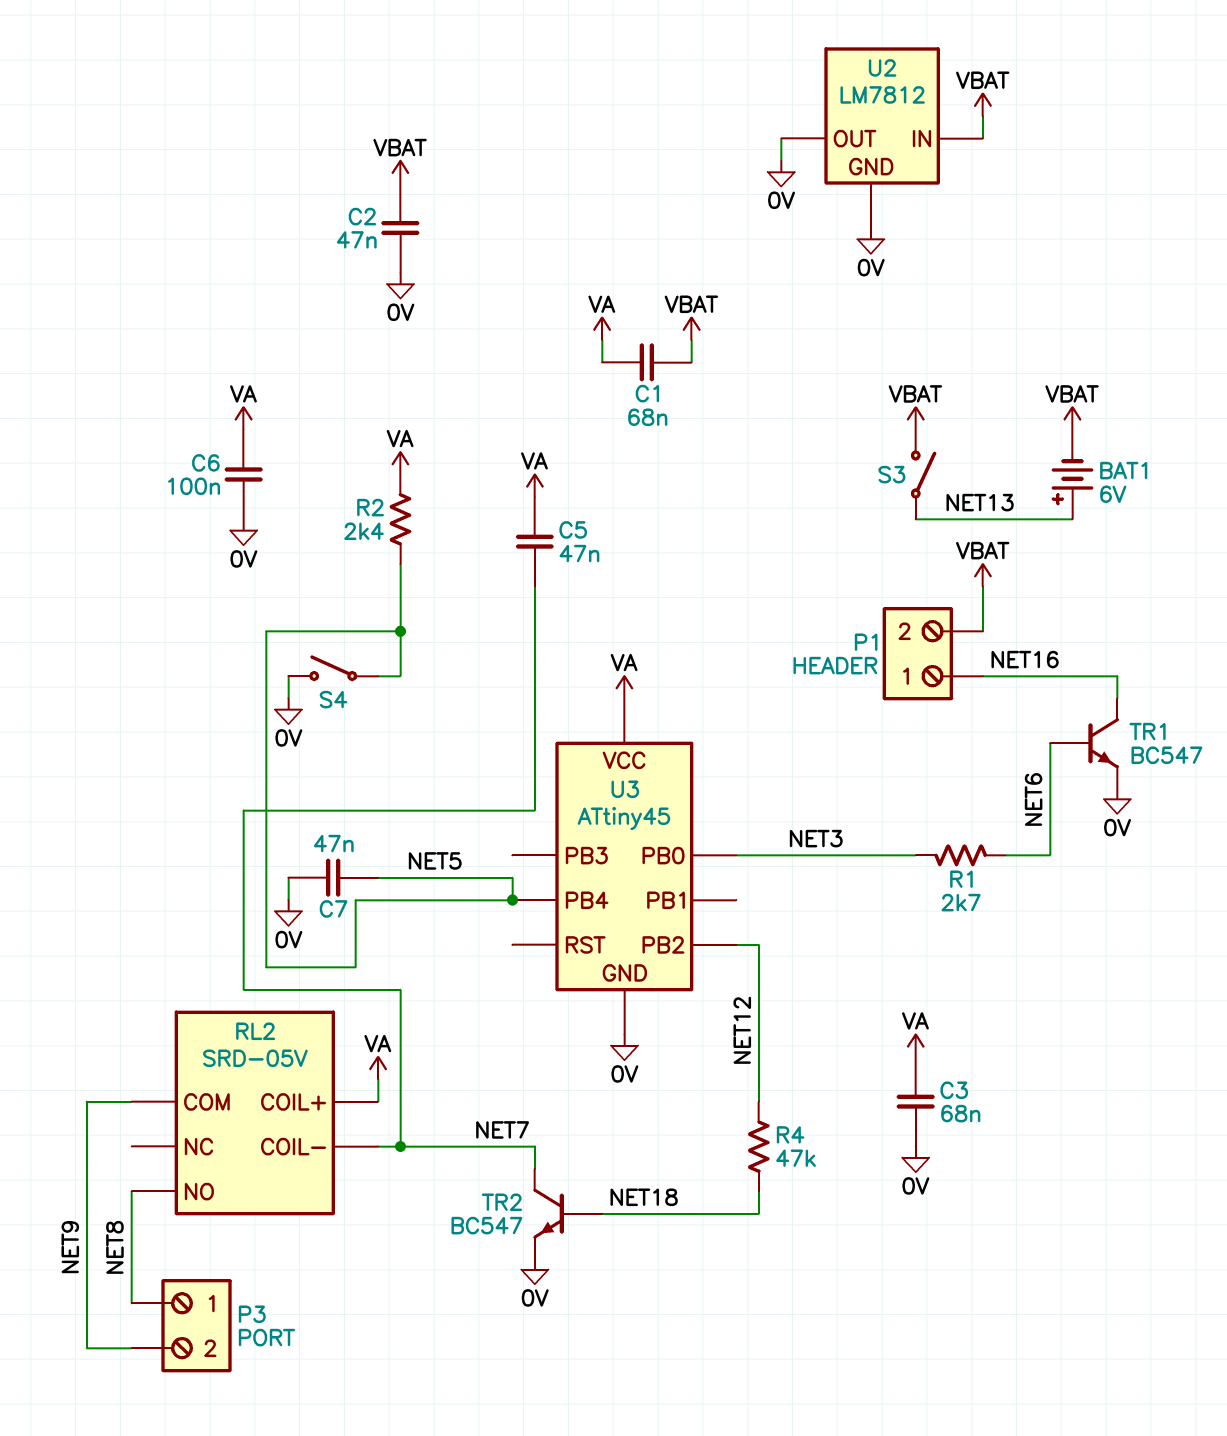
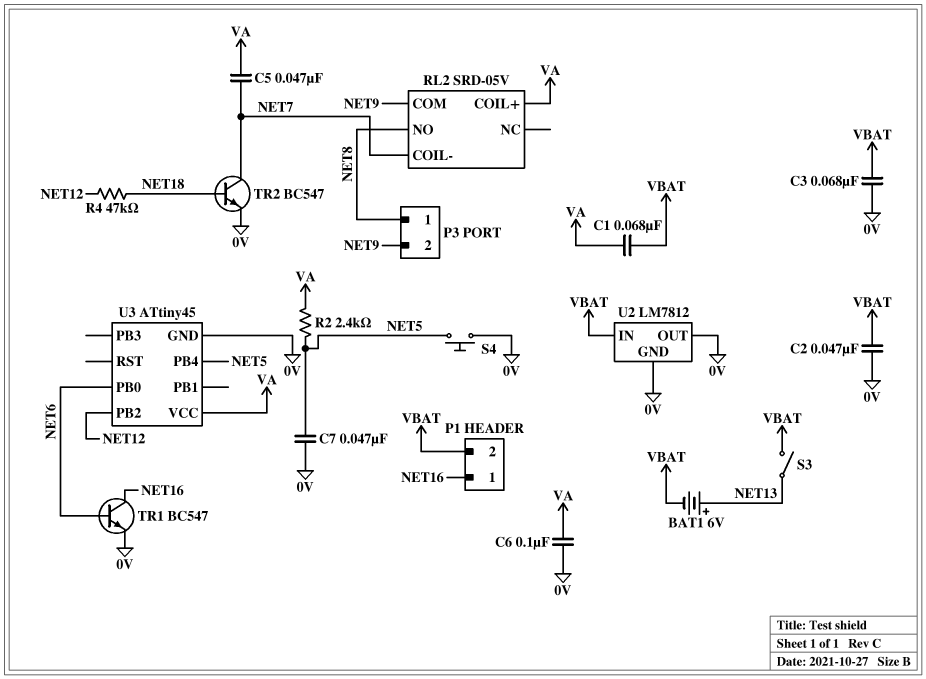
C3: 68nF (0V, VA) -> 68nF (0V, VBAT)
R1: 2.7k (NET3, NET6) -> none
S4: switch (0V, NET5) -> button (0V, NET5)
U3 pin PB0: NET3 -> NET6

